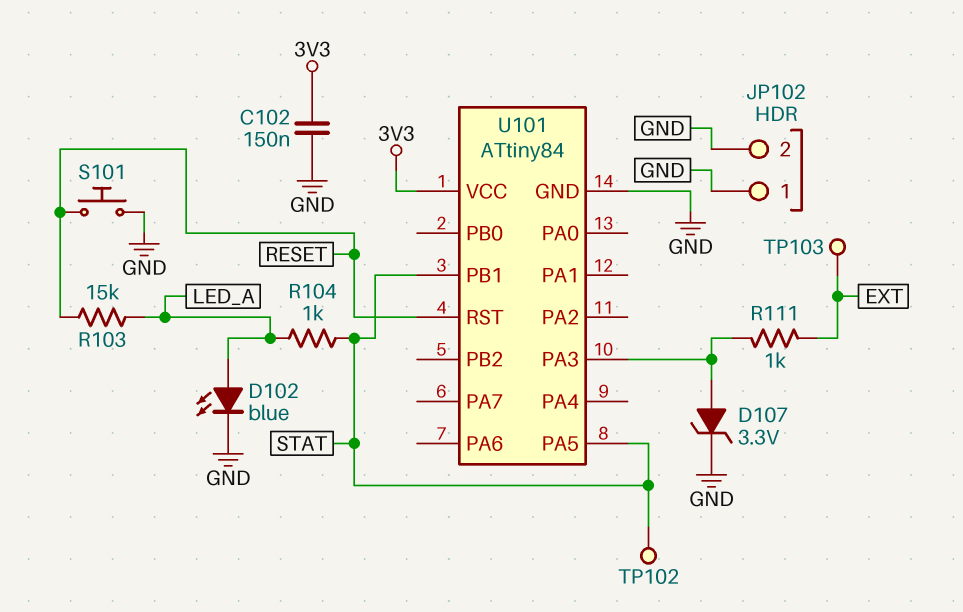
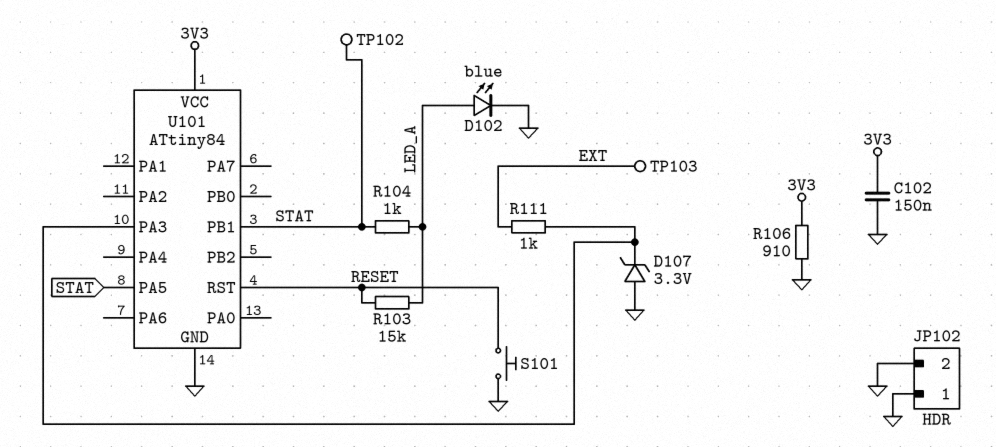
D107: zener 3.3V (A U101/PA3, K GND) -> zener 3.3V (A GND, K U101/PA3)
R106: none -> 910 (3V3, GND)

